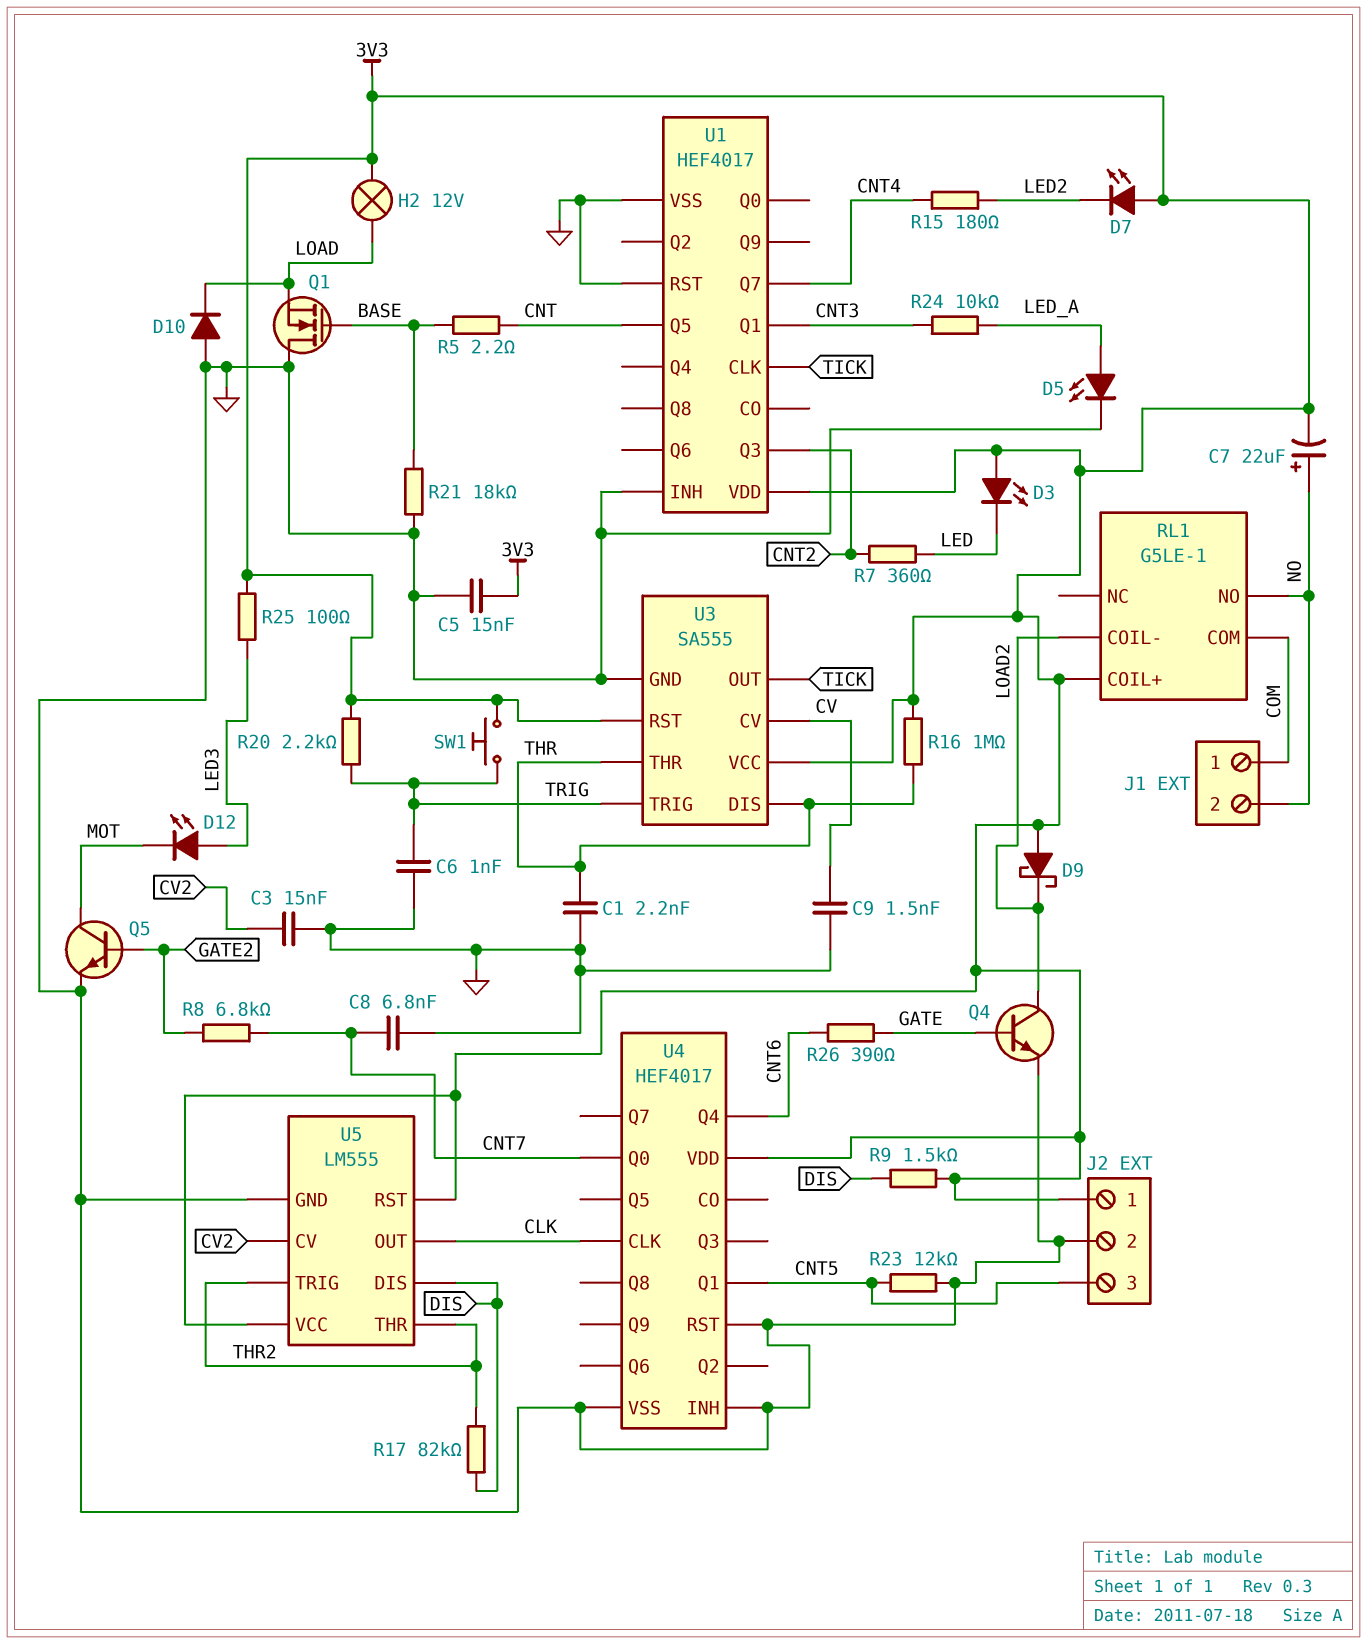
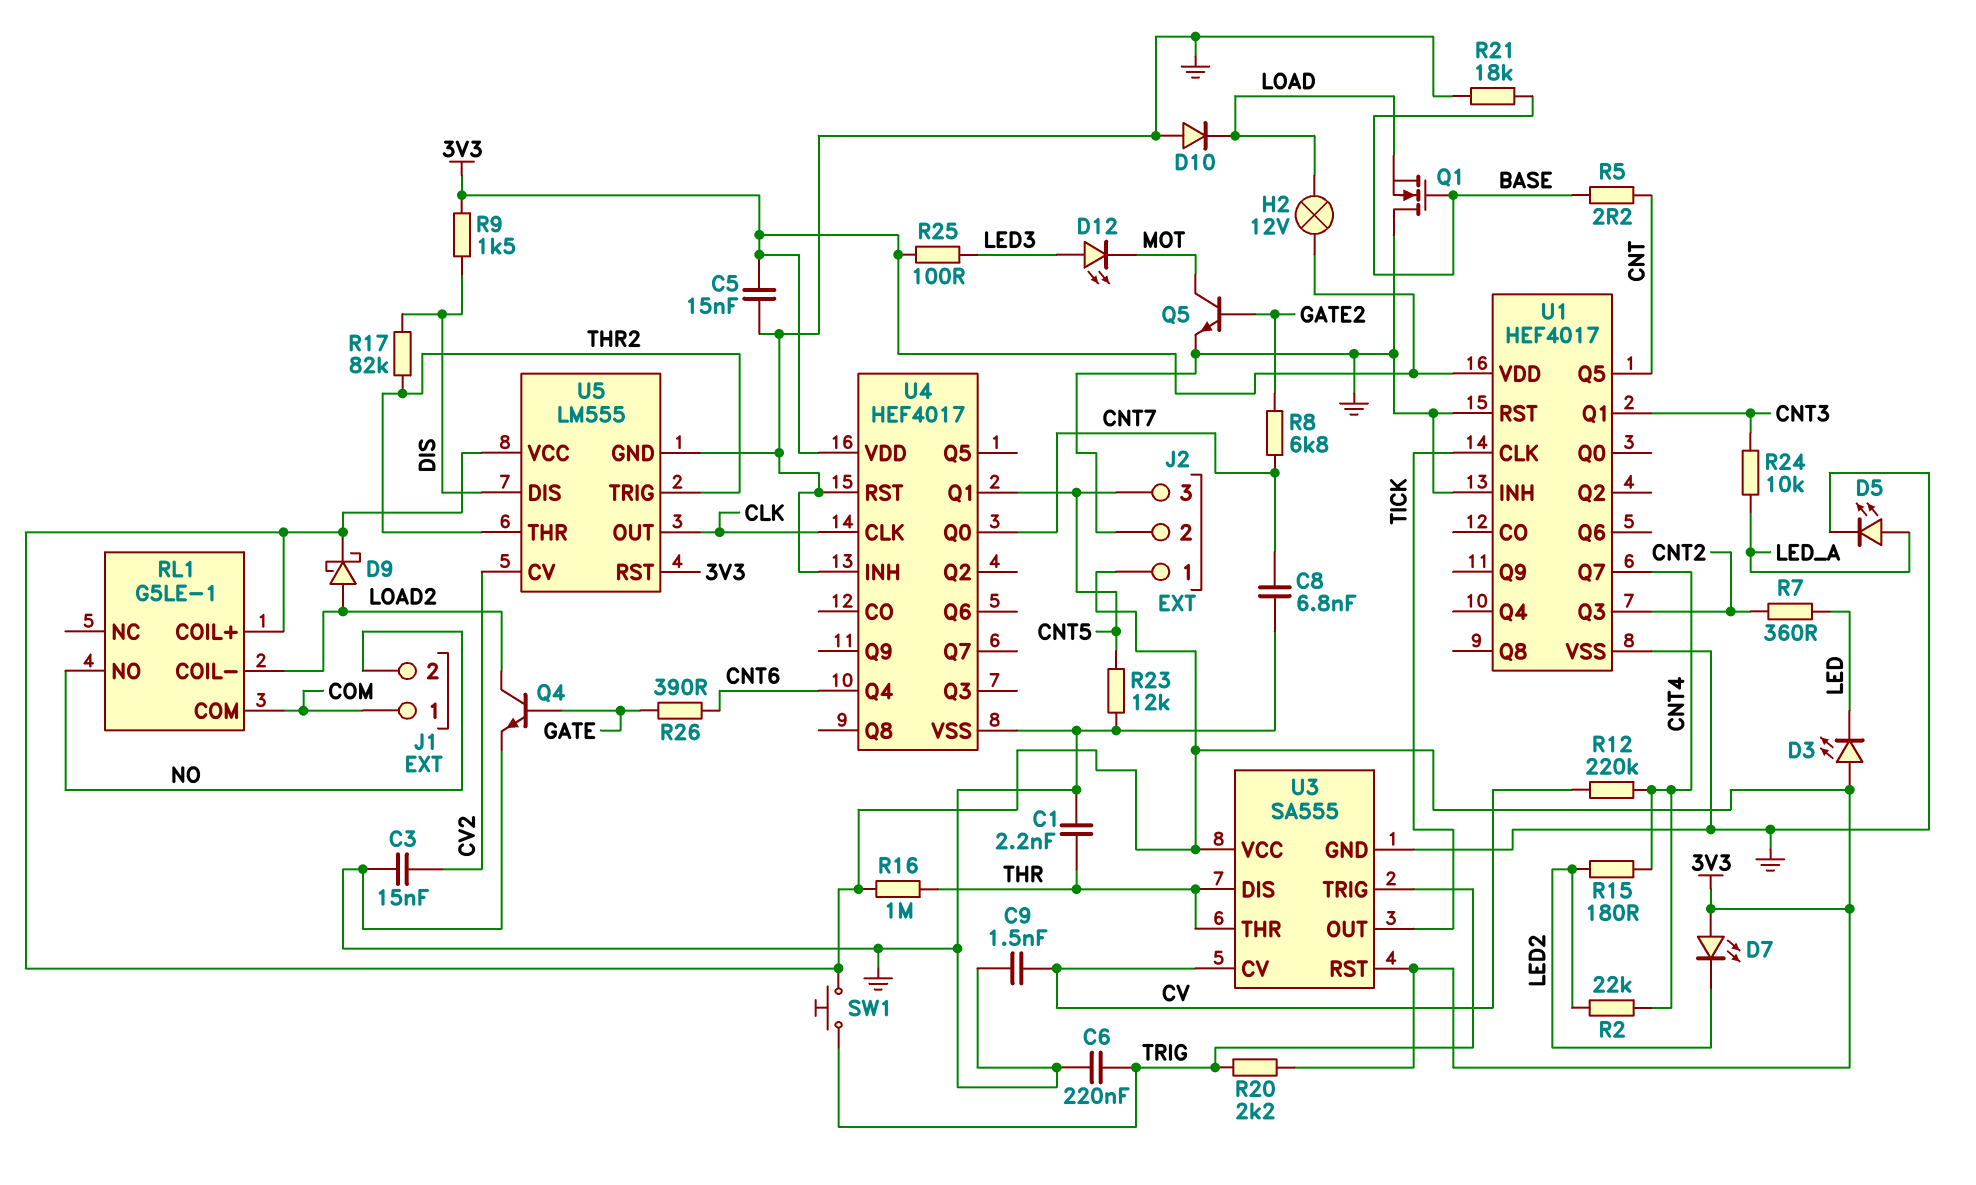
C6: 1nF (GND, TRIG) -> 220nF (GND, TRIG)
C7: 22uF (plus NO, minus 3V3) -> none
D9: schottky (A 3V3, K LOAD2) -> schottky (A LOAD2, K 3V3)
R2: none -> 22k (CNT4, LED2)
R12: none -> 220k (CNT4, CV)

